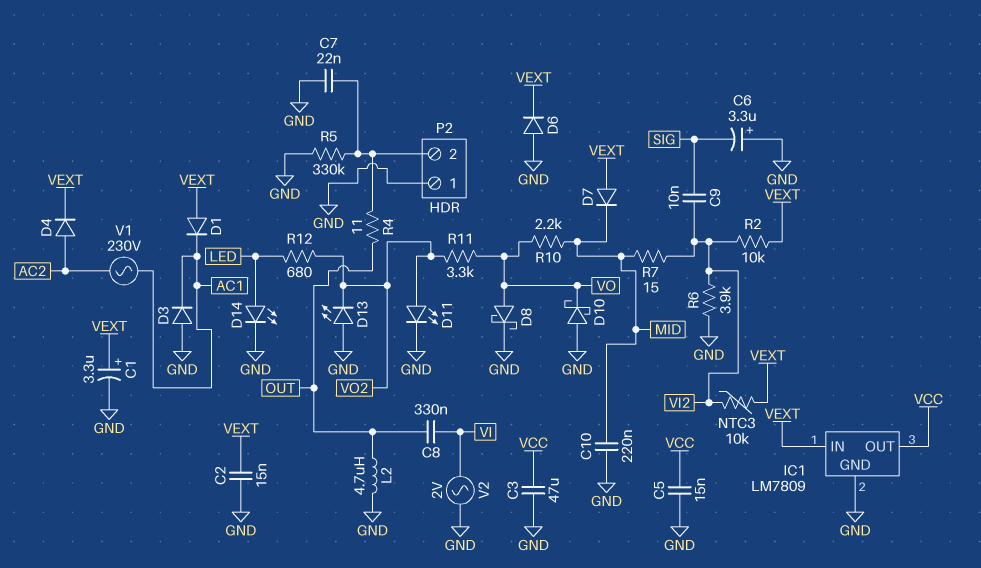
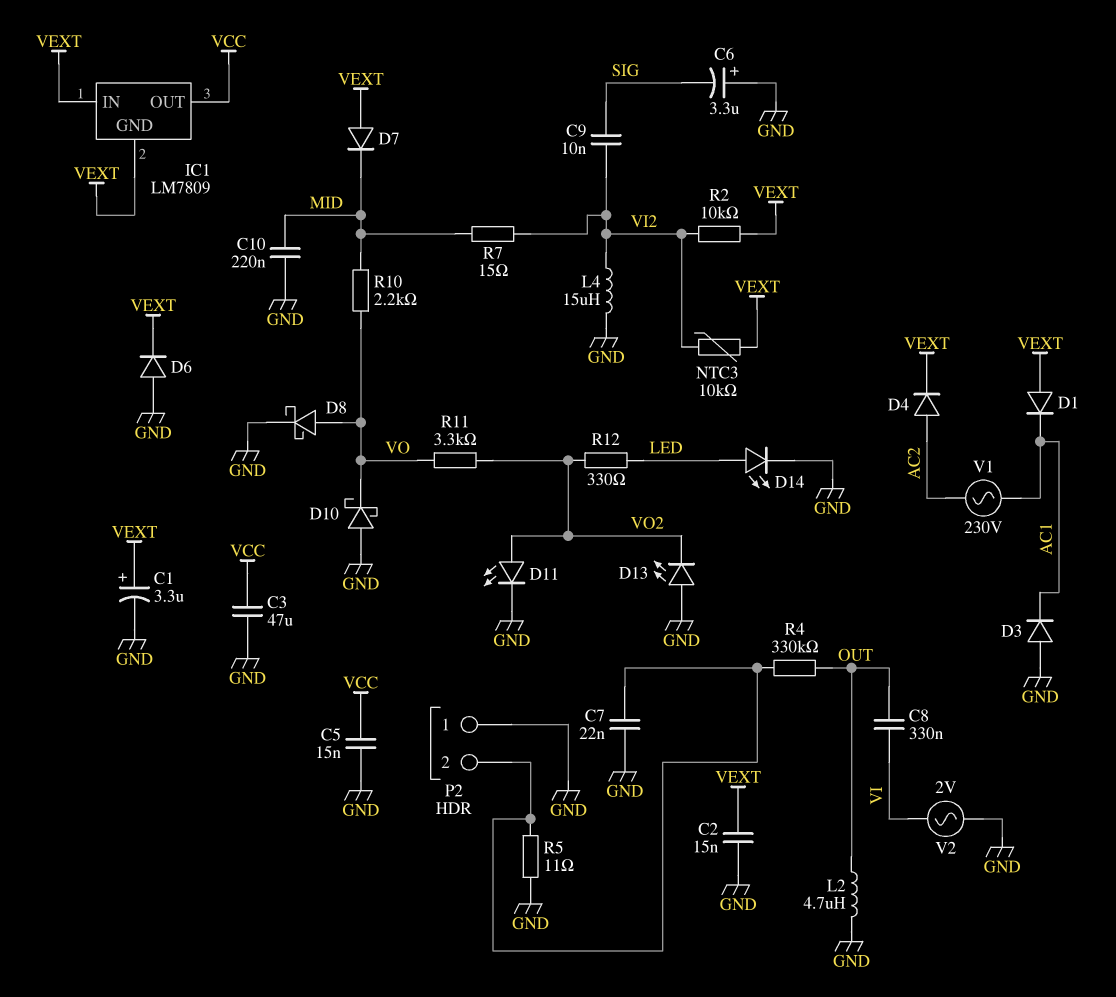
IC1 pin GND: GND -> VEXT
L4: none -> 15uH (GND, VI2)
R4: 11 (OUT, P2/2) -> 330k (OUT, P2/2)
R5: 330k (GND, P2/2) -> 11 (GND, P2/2)
R6: 3.9k (GND, VI2) -> none
R12: 680 (LED, VO2) -> 330 (LED, VO2)

